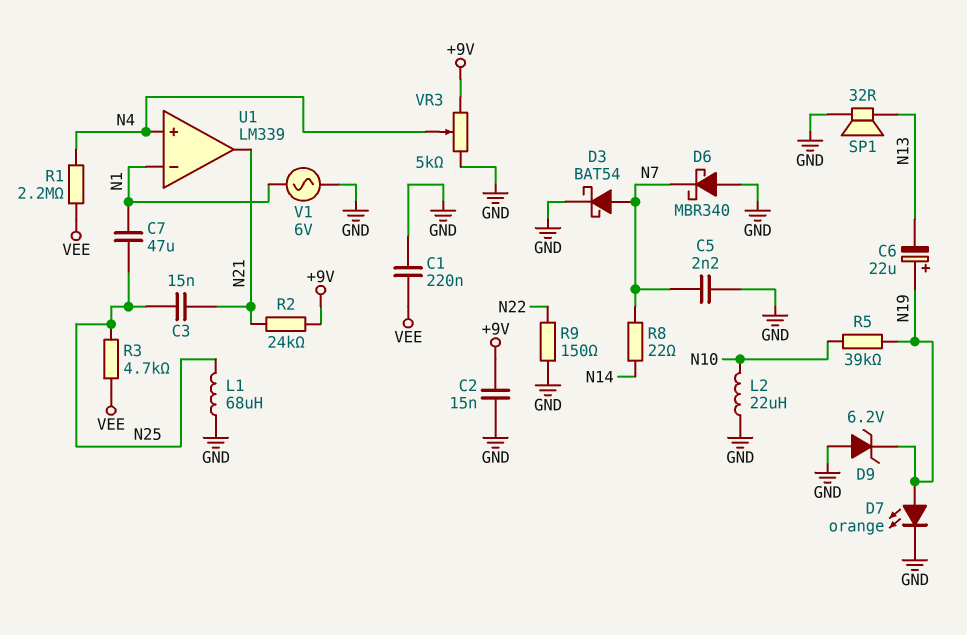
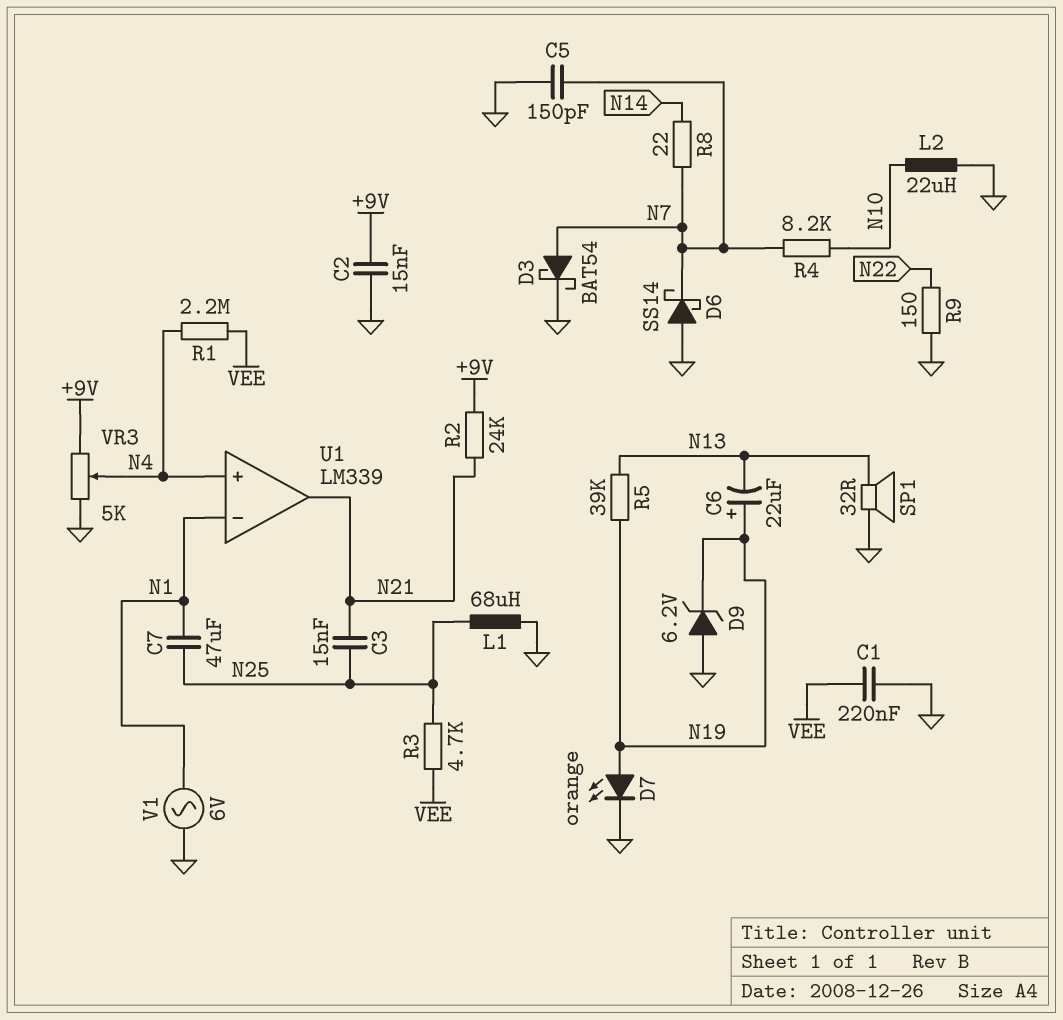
C5: 2.2nF (GND, N7) -> 150pF (GND, N7)
D6: schottky MBR340 (A GND, K N7) -> schottky SS14 (A GND, K N7)
R4: none -> 8.2k (N7, N10)
R5: 39k (N10, N19) -> 39k (N13, N19)

